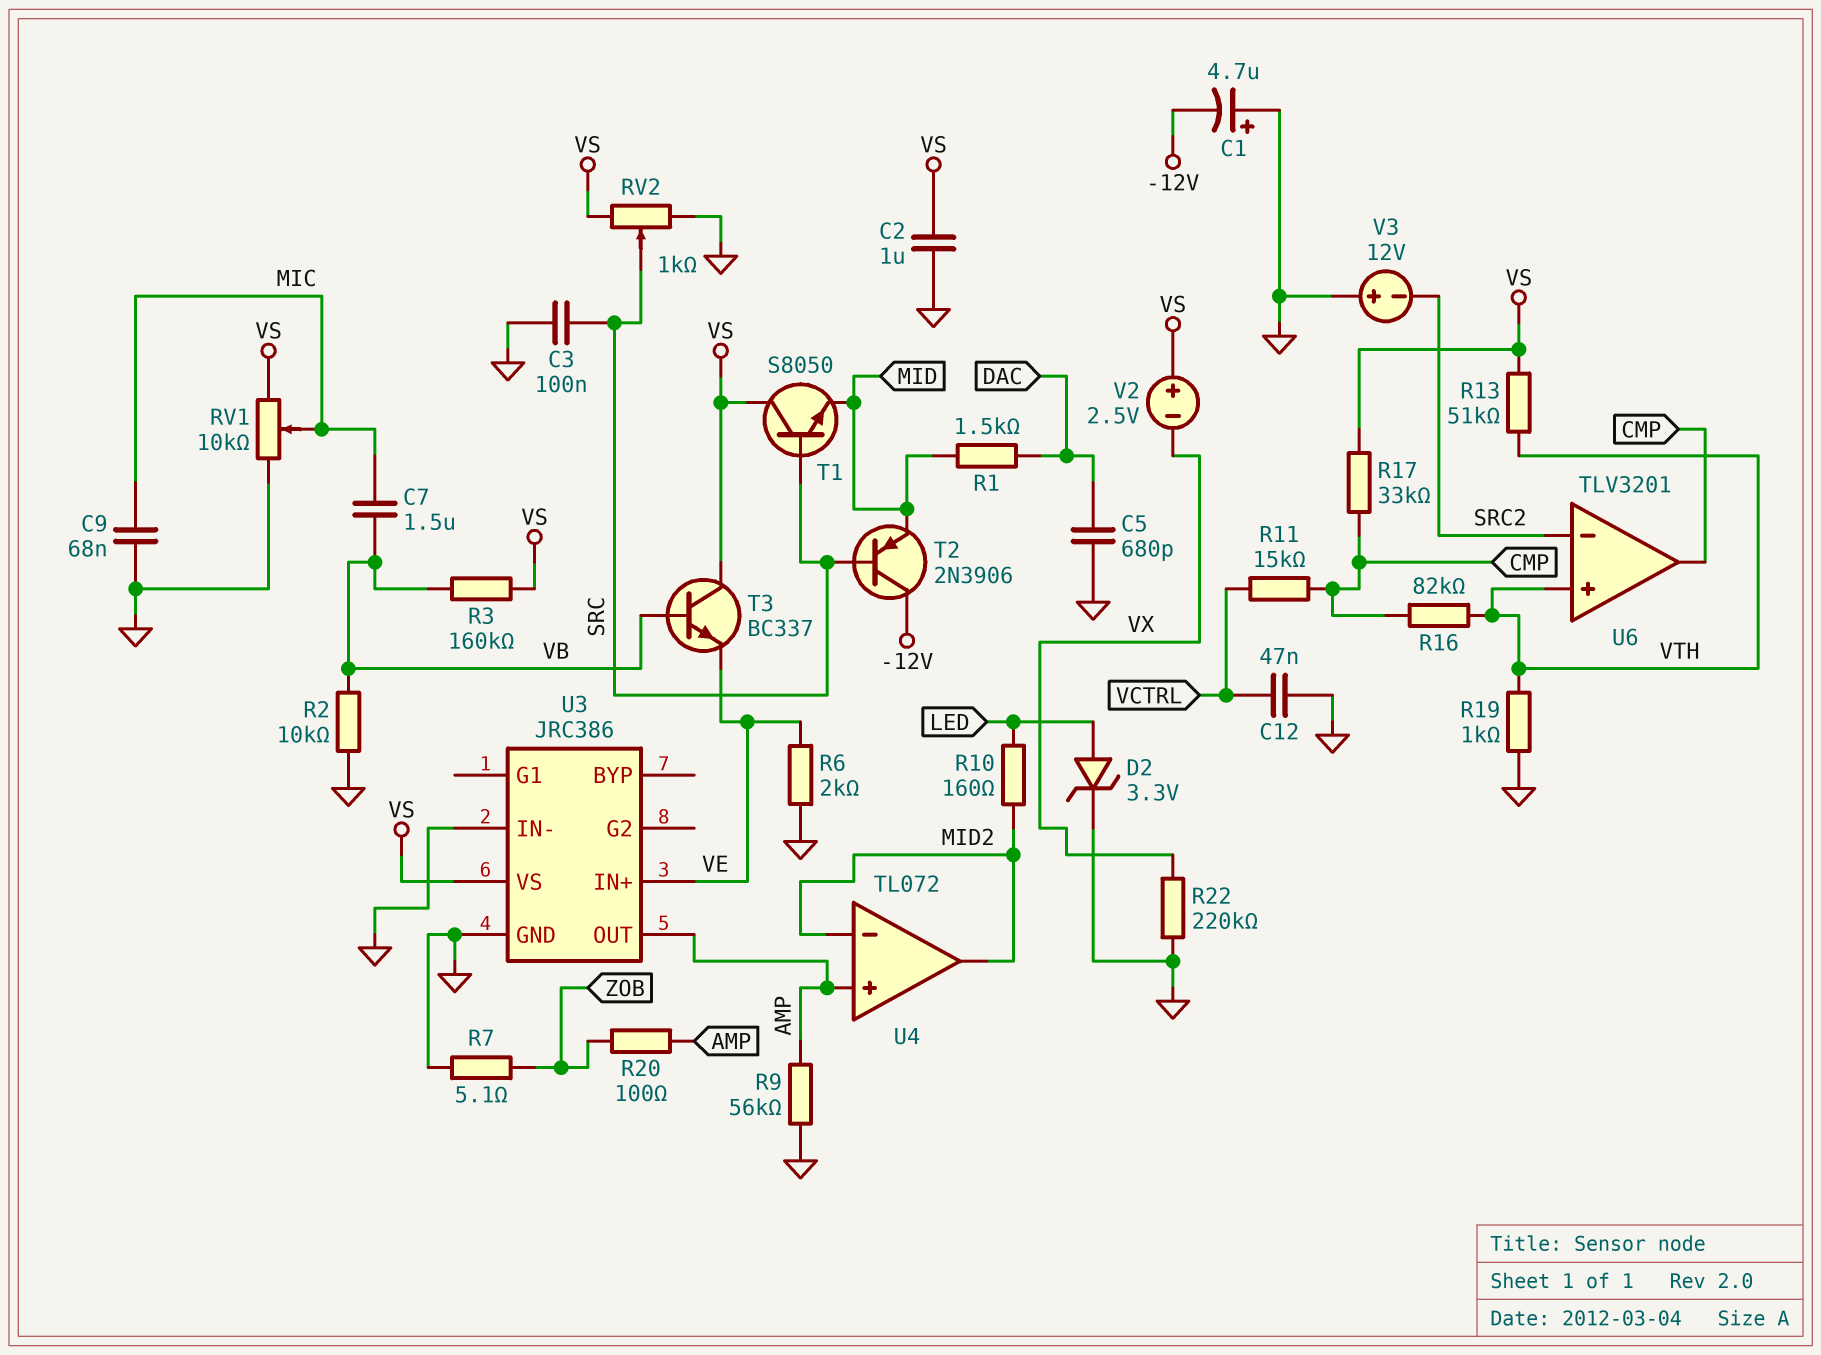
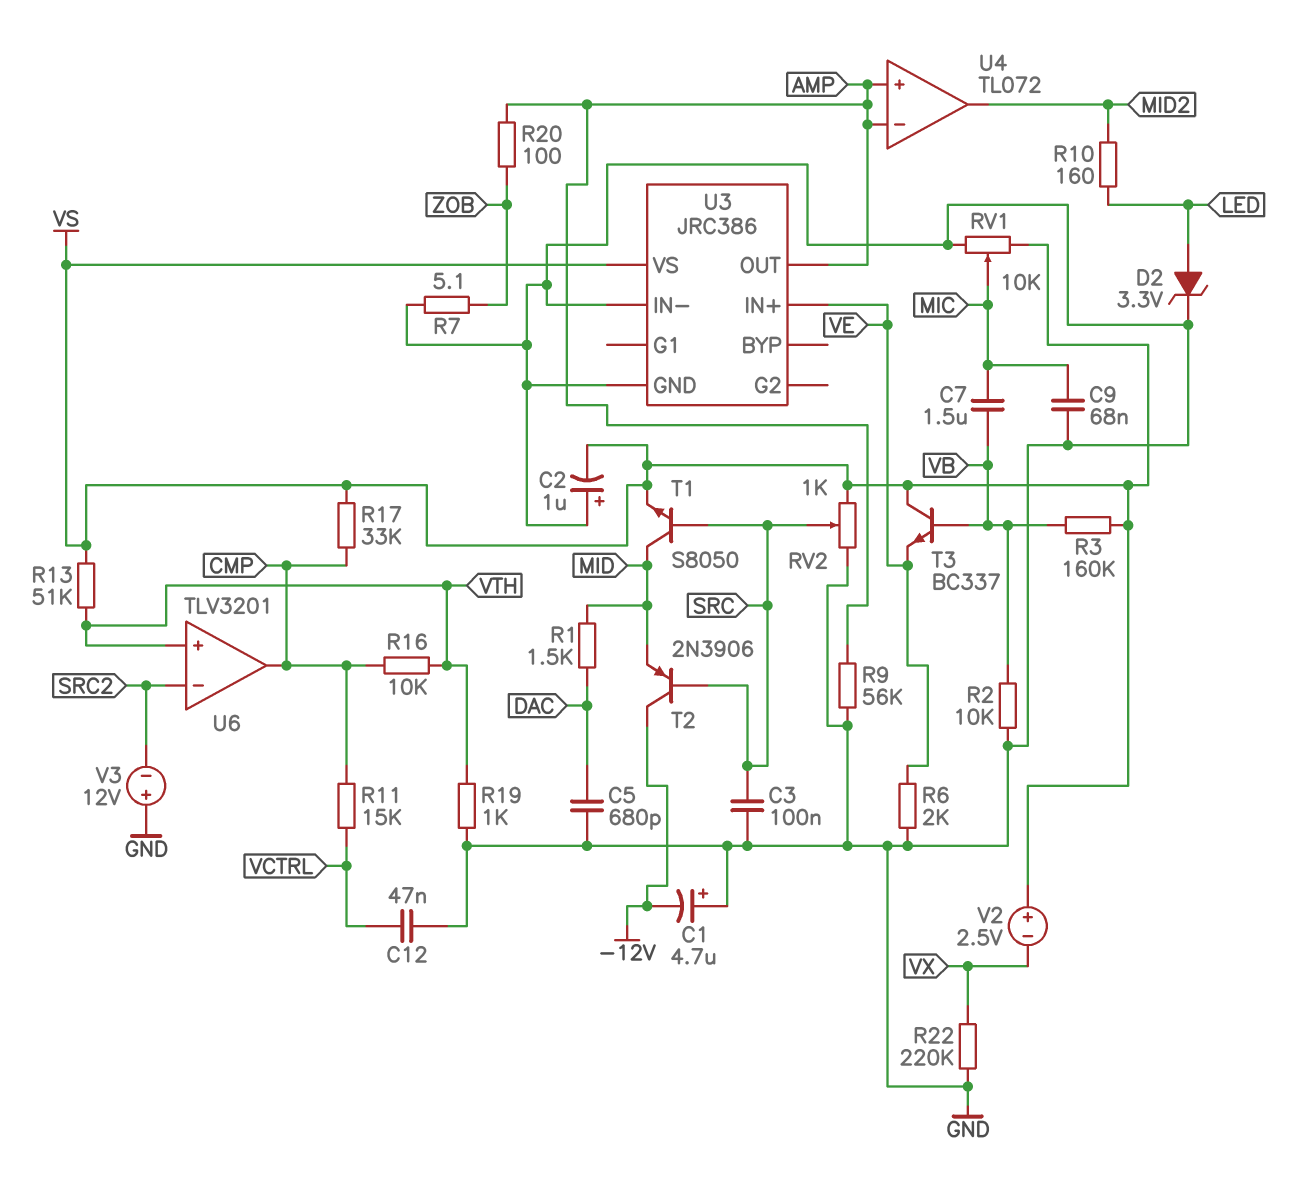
C2: 1uF (GND, VS) -> 1uF (plus GND, minus VS)
R16: 82k (CMP, VTH) -> 10k (CMP, VTH)
T1: NPN S8050 (B SRC, C VS, E MID) -> NPN S8050 (B SRC, C MID, E VS)
U4 pin in-: MID2 -> AMP

